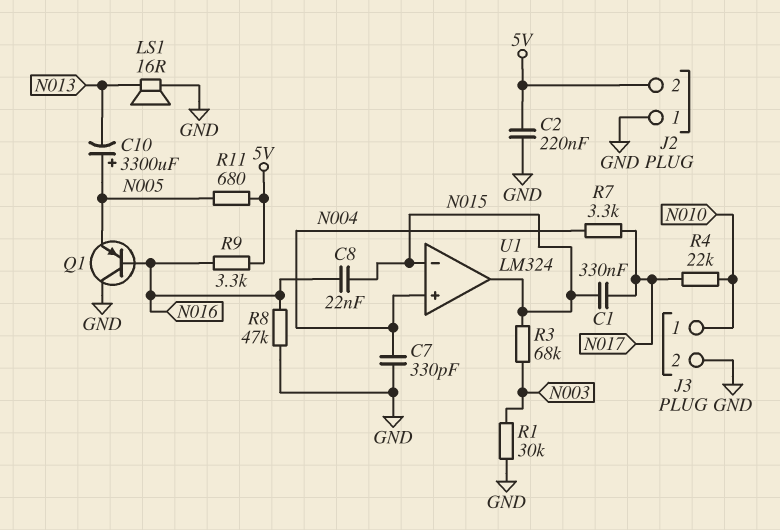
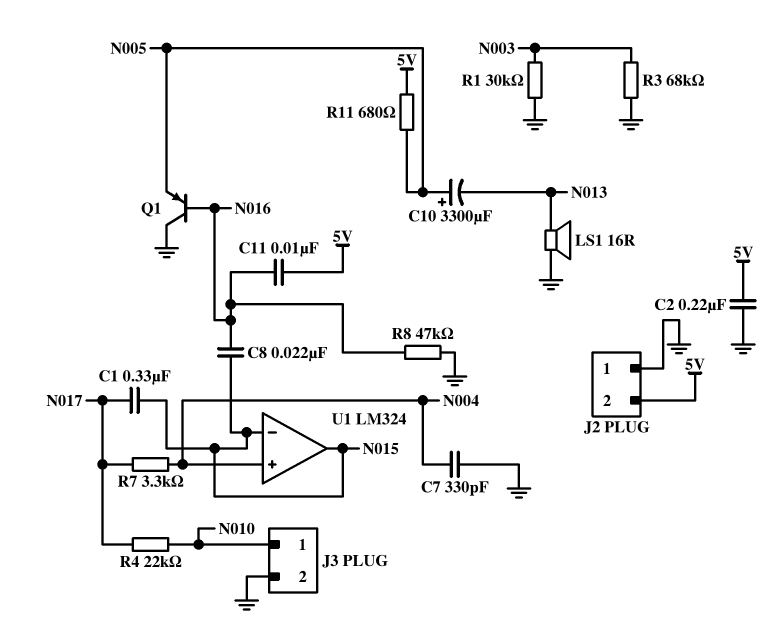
C11: none -> 10nF (5V, N016)
R3: 68k (N003, N015) -> 68k (GND, N003)
R9: 3.3k (5V, N016) -> none

